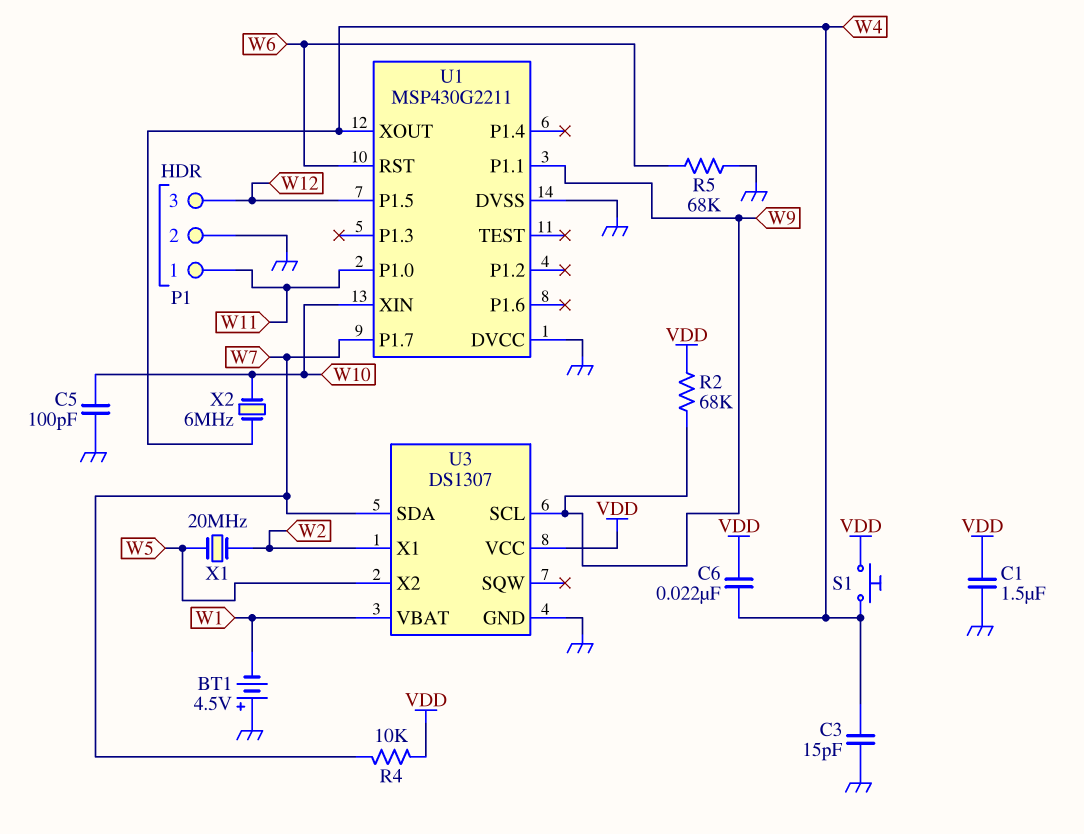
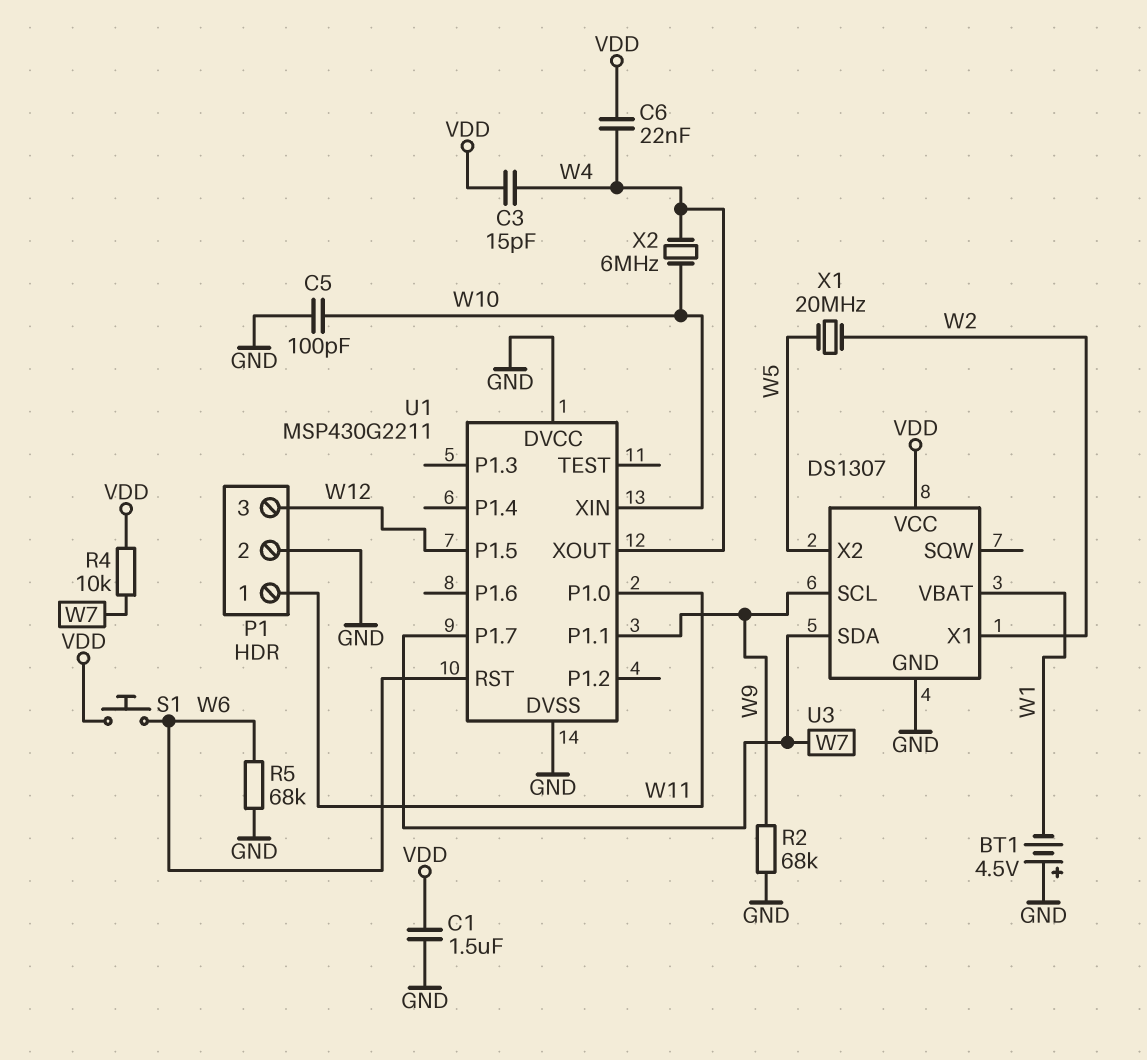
C3: 15pF (GND, W4) -> 15pF (VDD, W4)
R2: 68k (VDD, W9) -> 68k (GND, W9)
S1: button (VDD, W4) -> button (VDD, W6)

